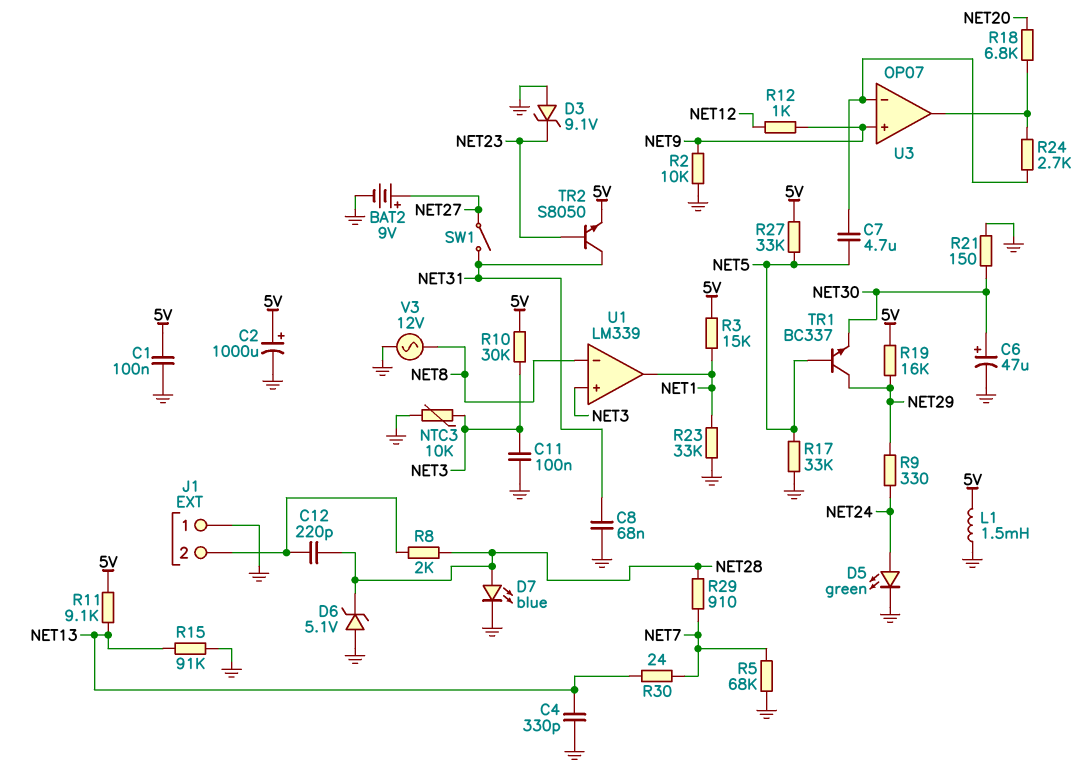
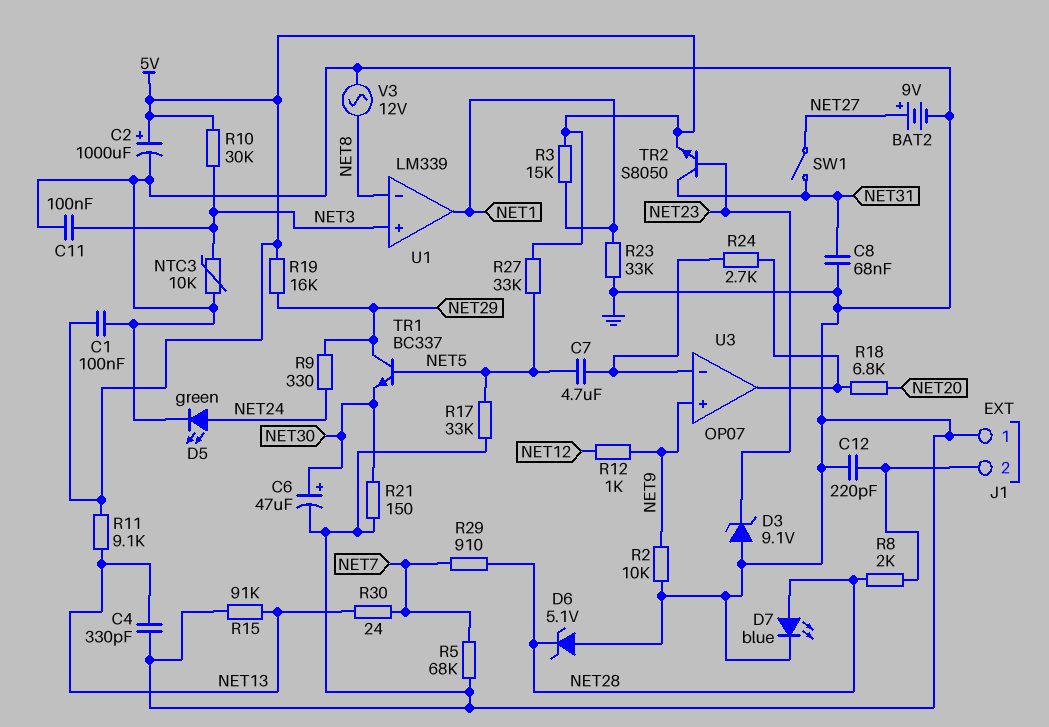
C12: 220pF (J1/2, NET28) -> 220pF (GND, J1/2)
L1: 1.5mH (5V, GND) -> none

